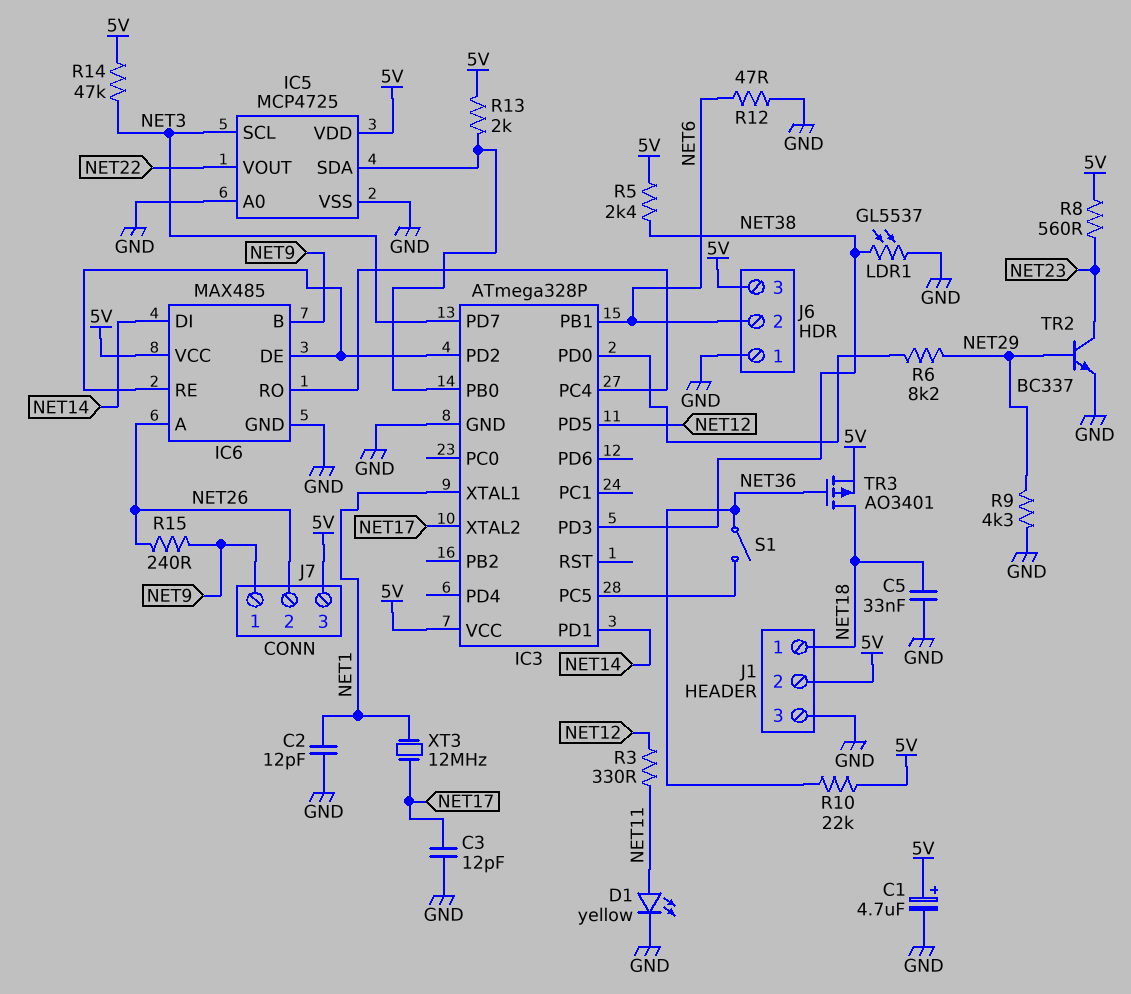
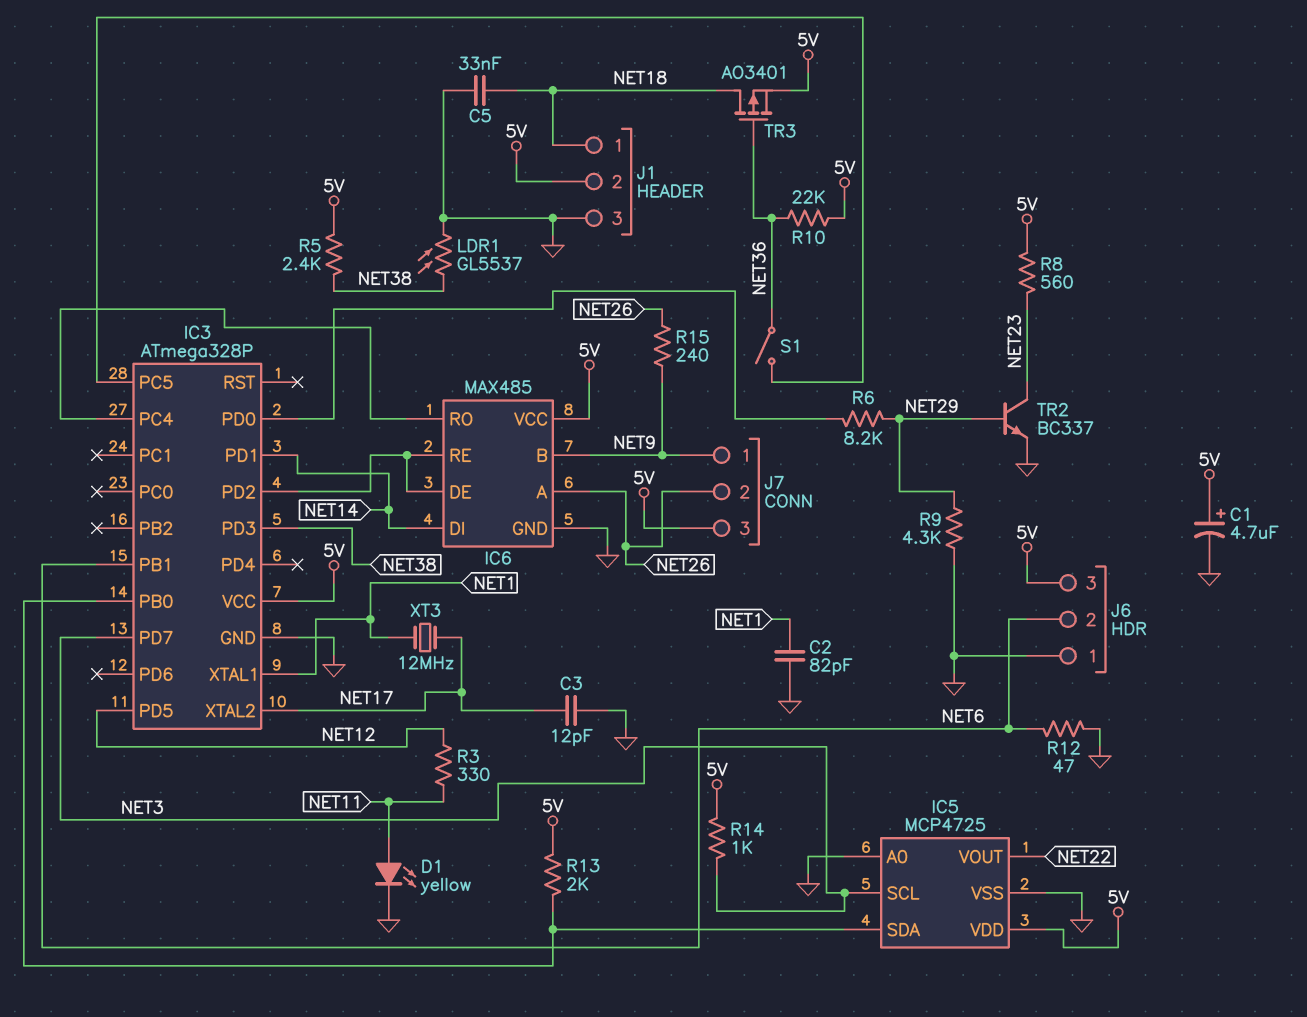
C2: 12pF (GND, NET1) -> 82pF (GND, NET1)
R14: 47k (5V, NET3) -> 1k (5V, NET3)

